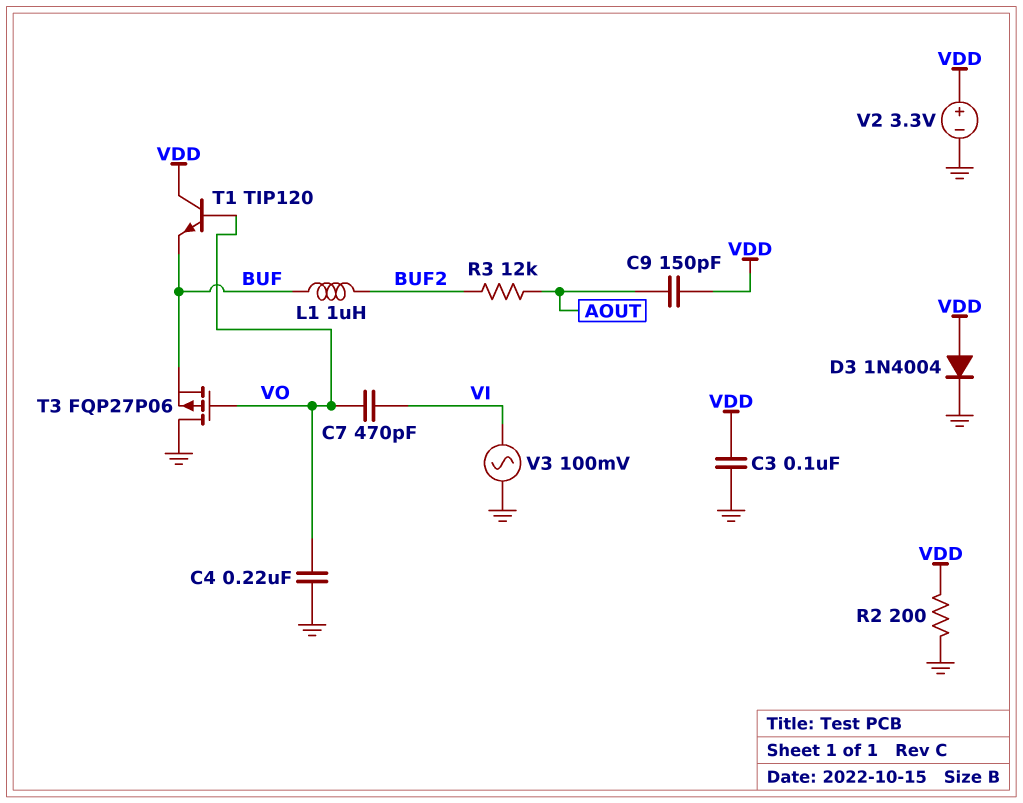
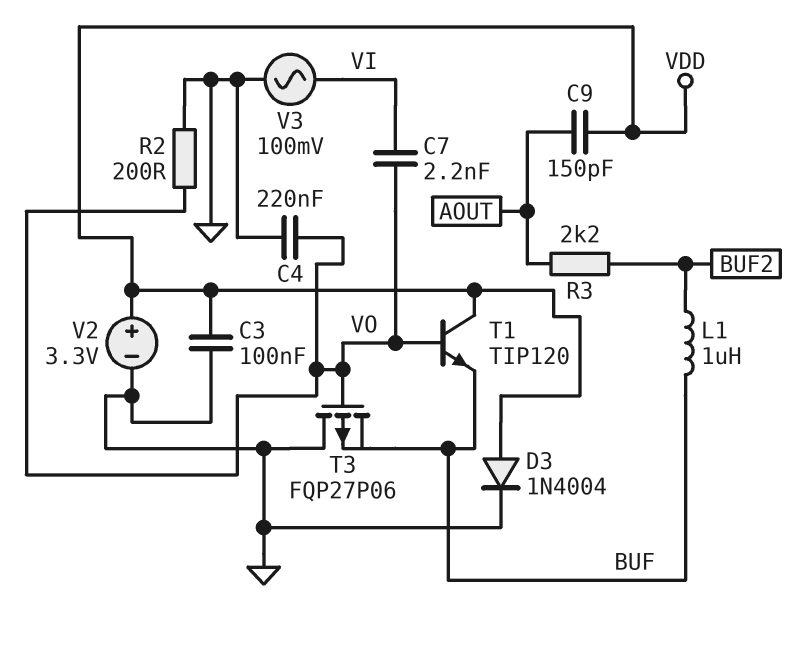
C7: 470pF (VI, VO) -> 2.2nF (VI, VO)
R2: 200 (GND, VDD) -> 200 (GND, VO)
R3: 12k (AOUT, BUF2) -> 2.2k (AOUT, BUF2)

